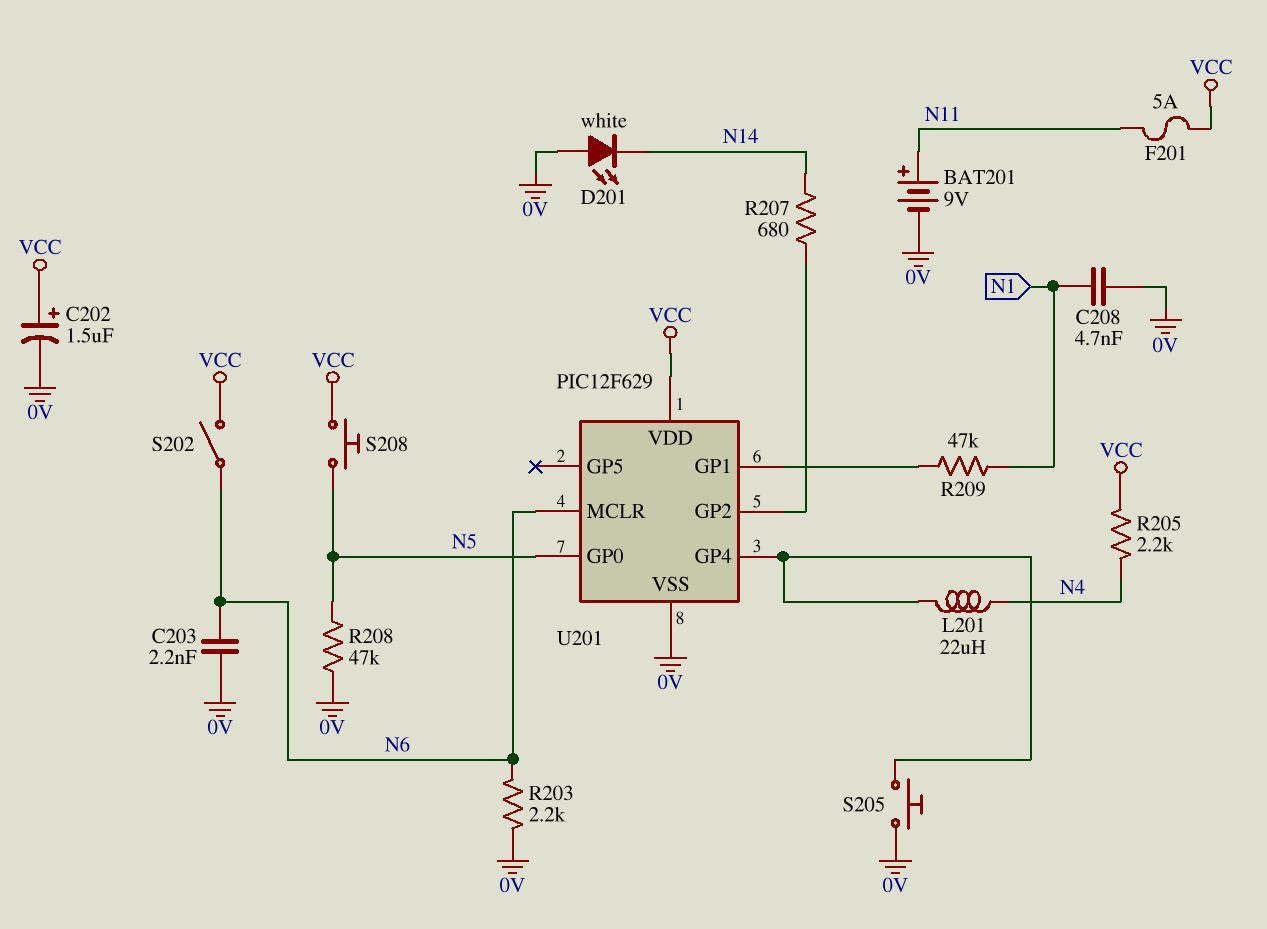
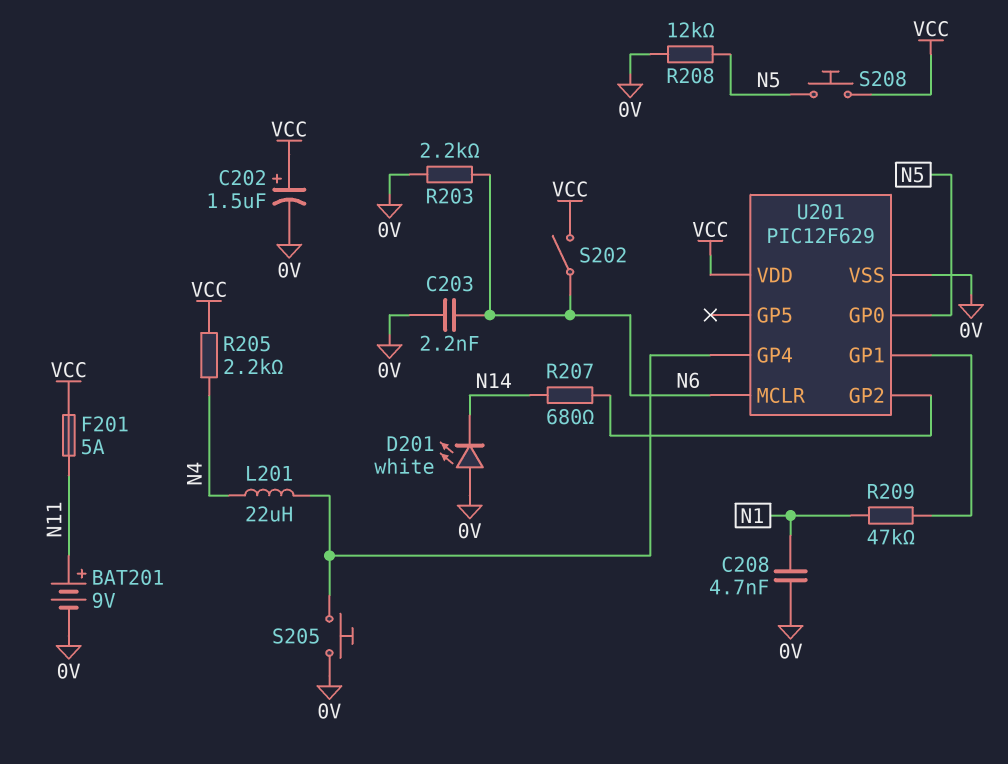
R208: 47k (0V, N5) -> 12k (0V, N5)

